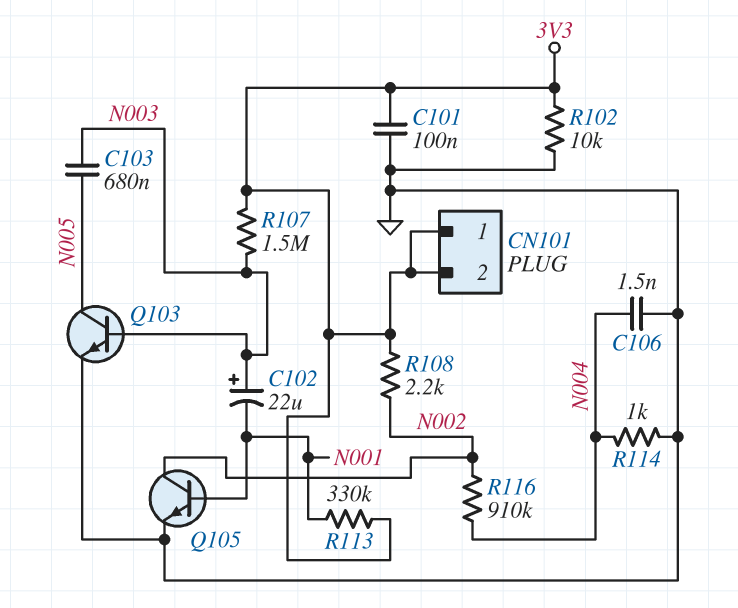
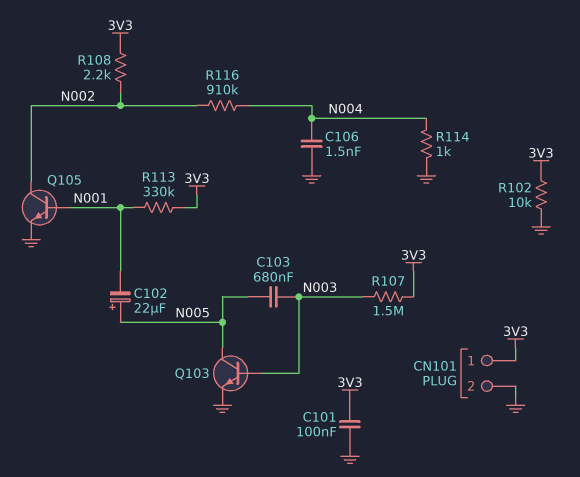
C102: 22uF (plus N003, minus N001) -> 22uF (plus N005, minus N001)
CN101 pin 2: 3V3 -> GND

